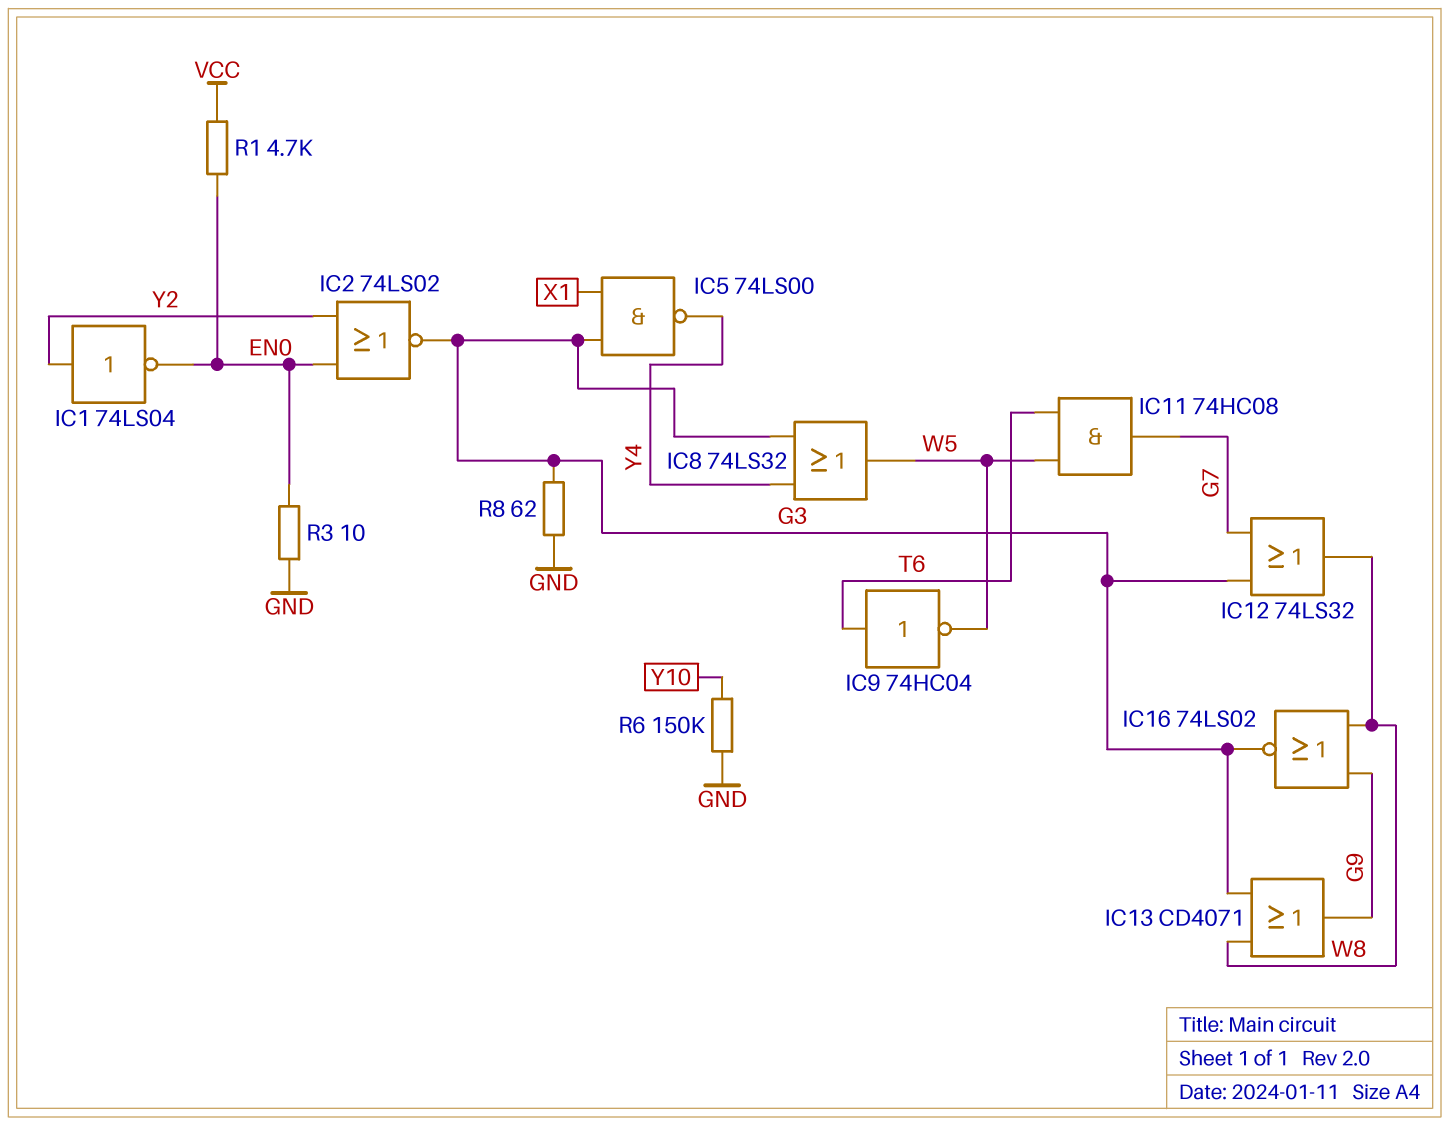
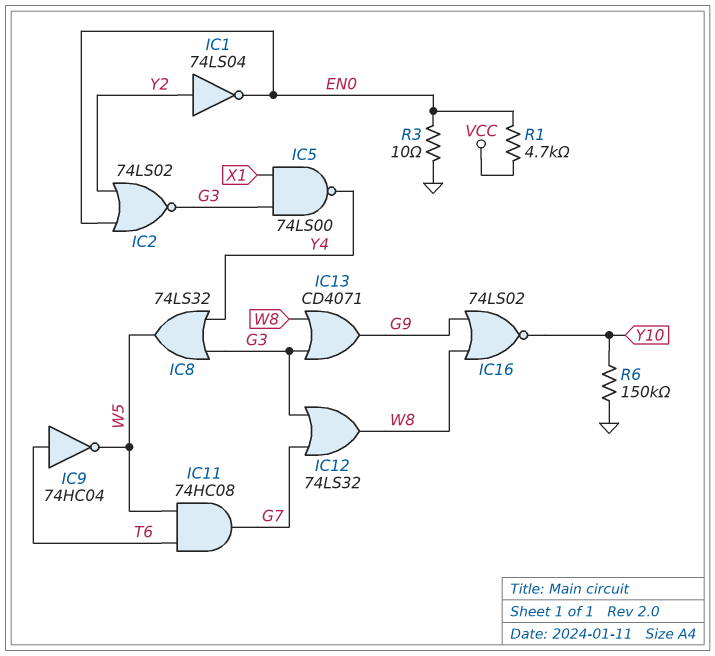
IC16: NOR 74LS02 (in G9, in W8, out G3) -> NOR 74LS02 (in G9, in W8, out Y10)
R8: 62 (G3, GND) -> none

